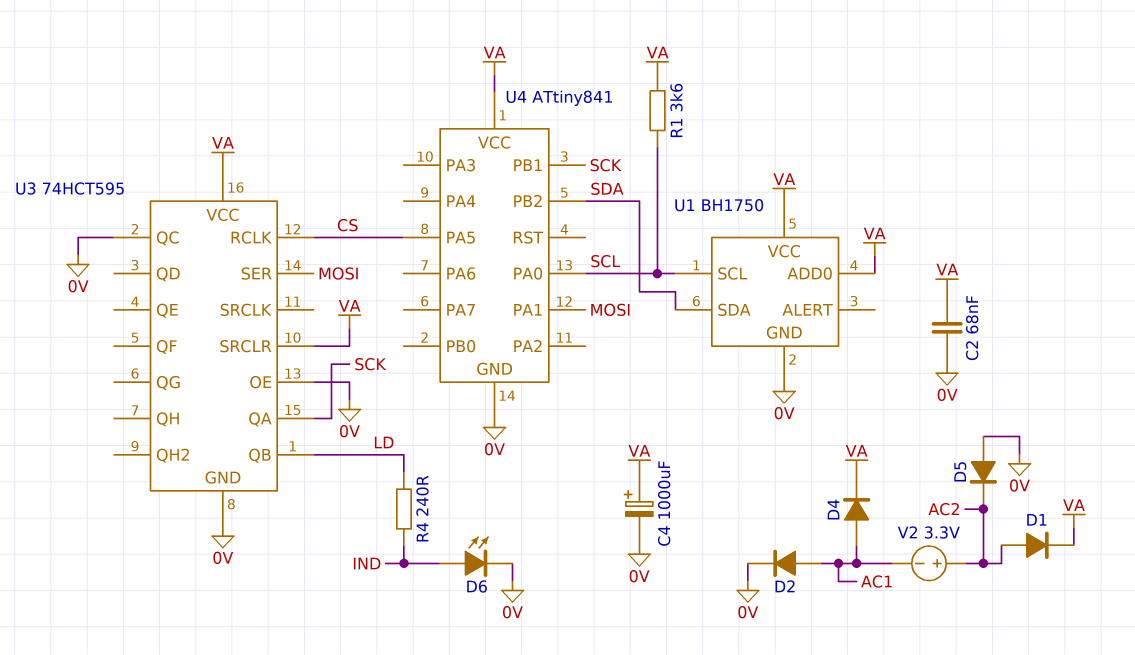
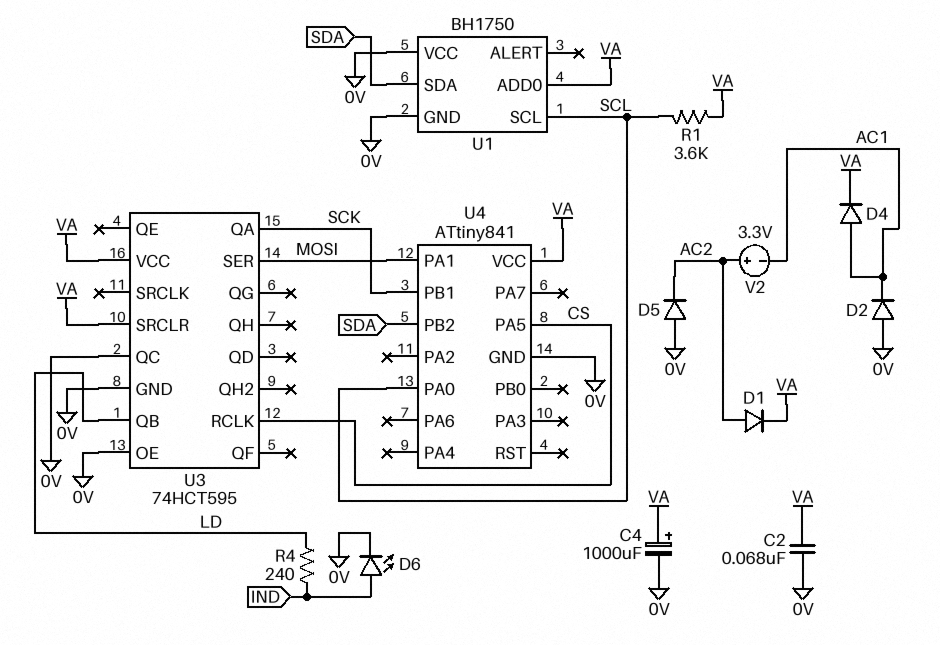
D2: diode (A AC1, K 0V) -> diode (A 0V, K AC1)
U1 pin VCC: VA -> 0V

